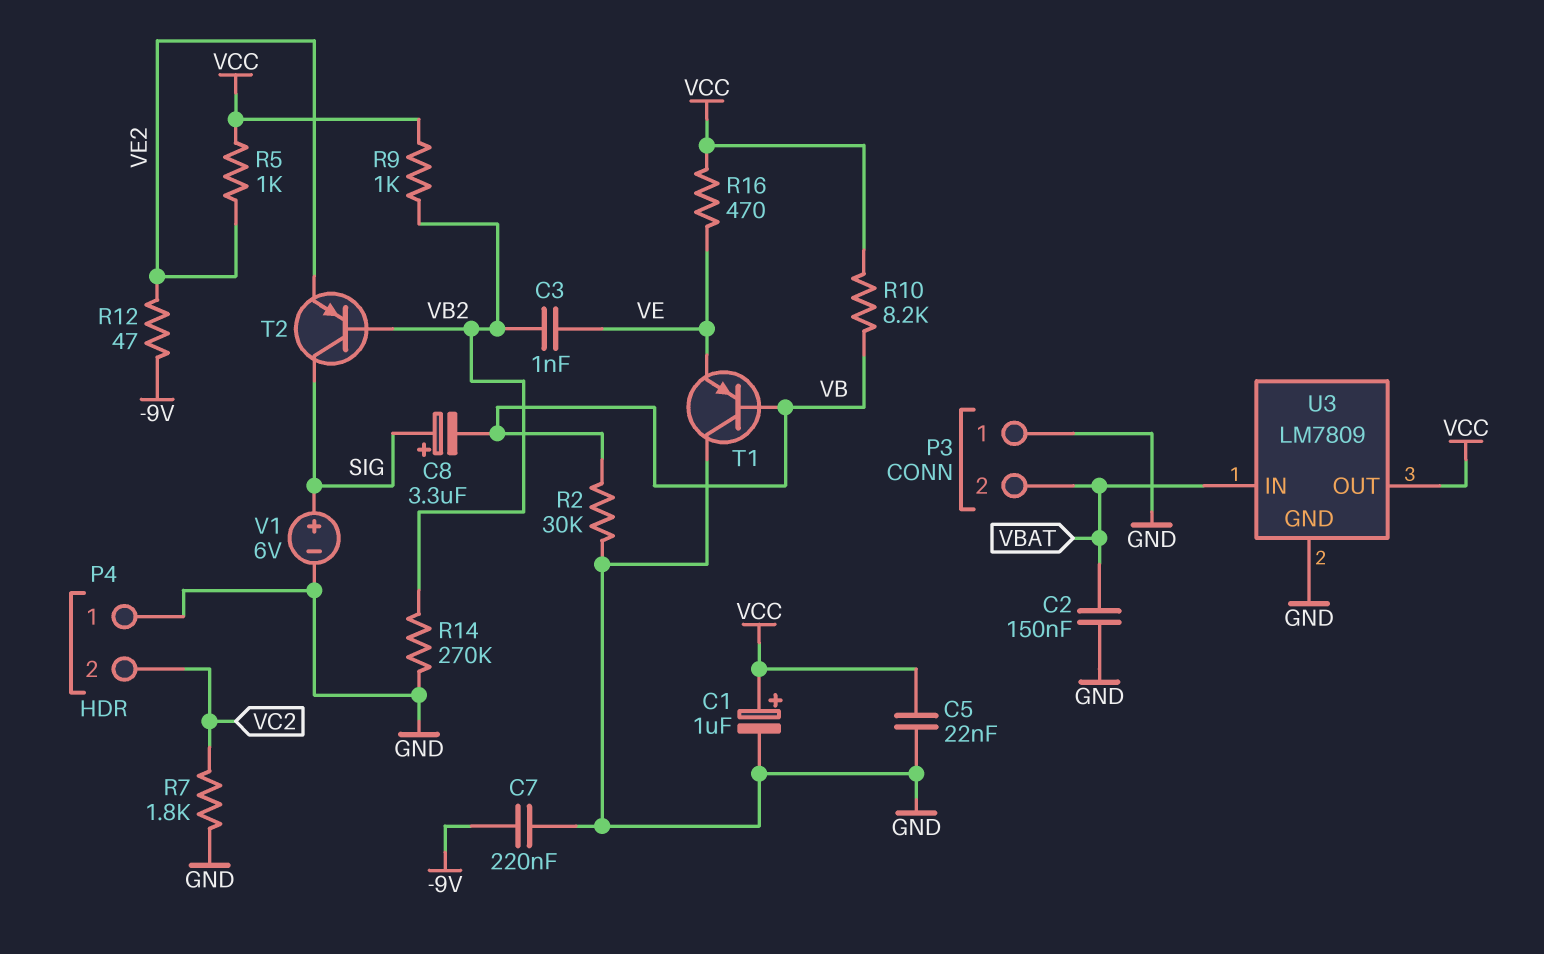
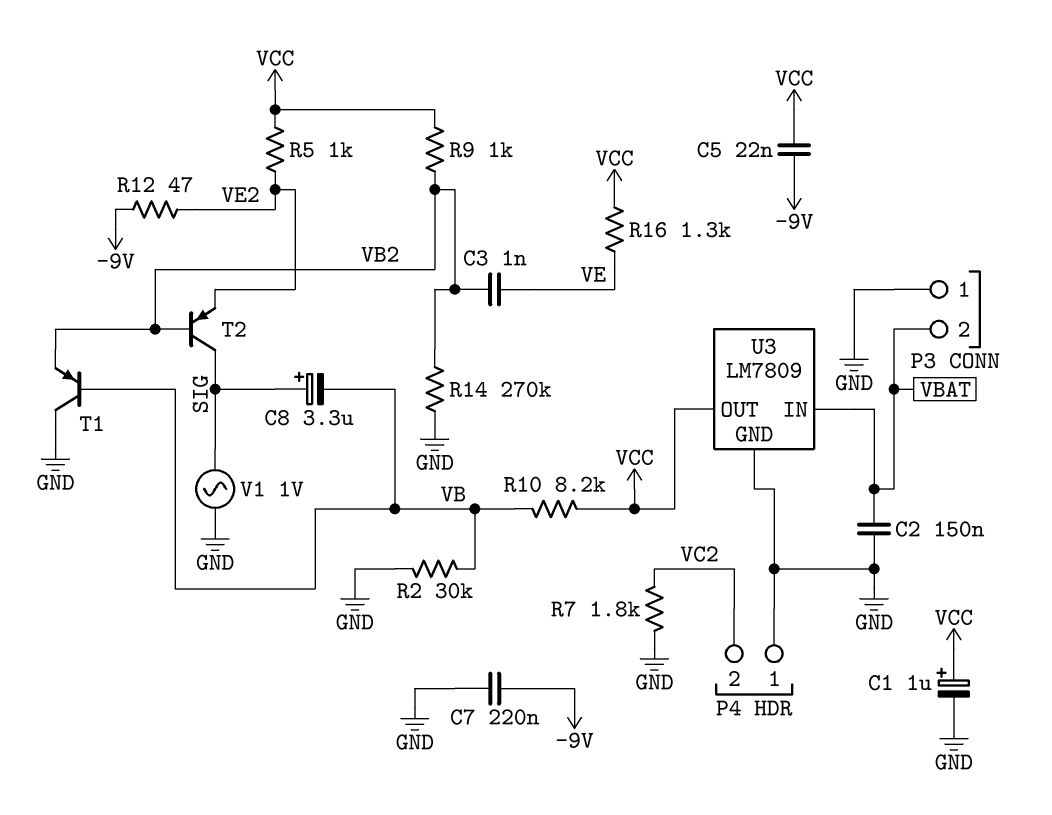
C5: 22nF (GND, VCC) -> 22nF (-9V, VCC)
R16: 470 (VCC, VE) -> 1.3k (VCC, VE)
T1: PNP (B VB, C GND, E VE) -> PNP (B VB, C GND, E VB2)
V1: 6V (plus SIG, minus GND) -> AC 1V (GND, SIG)

